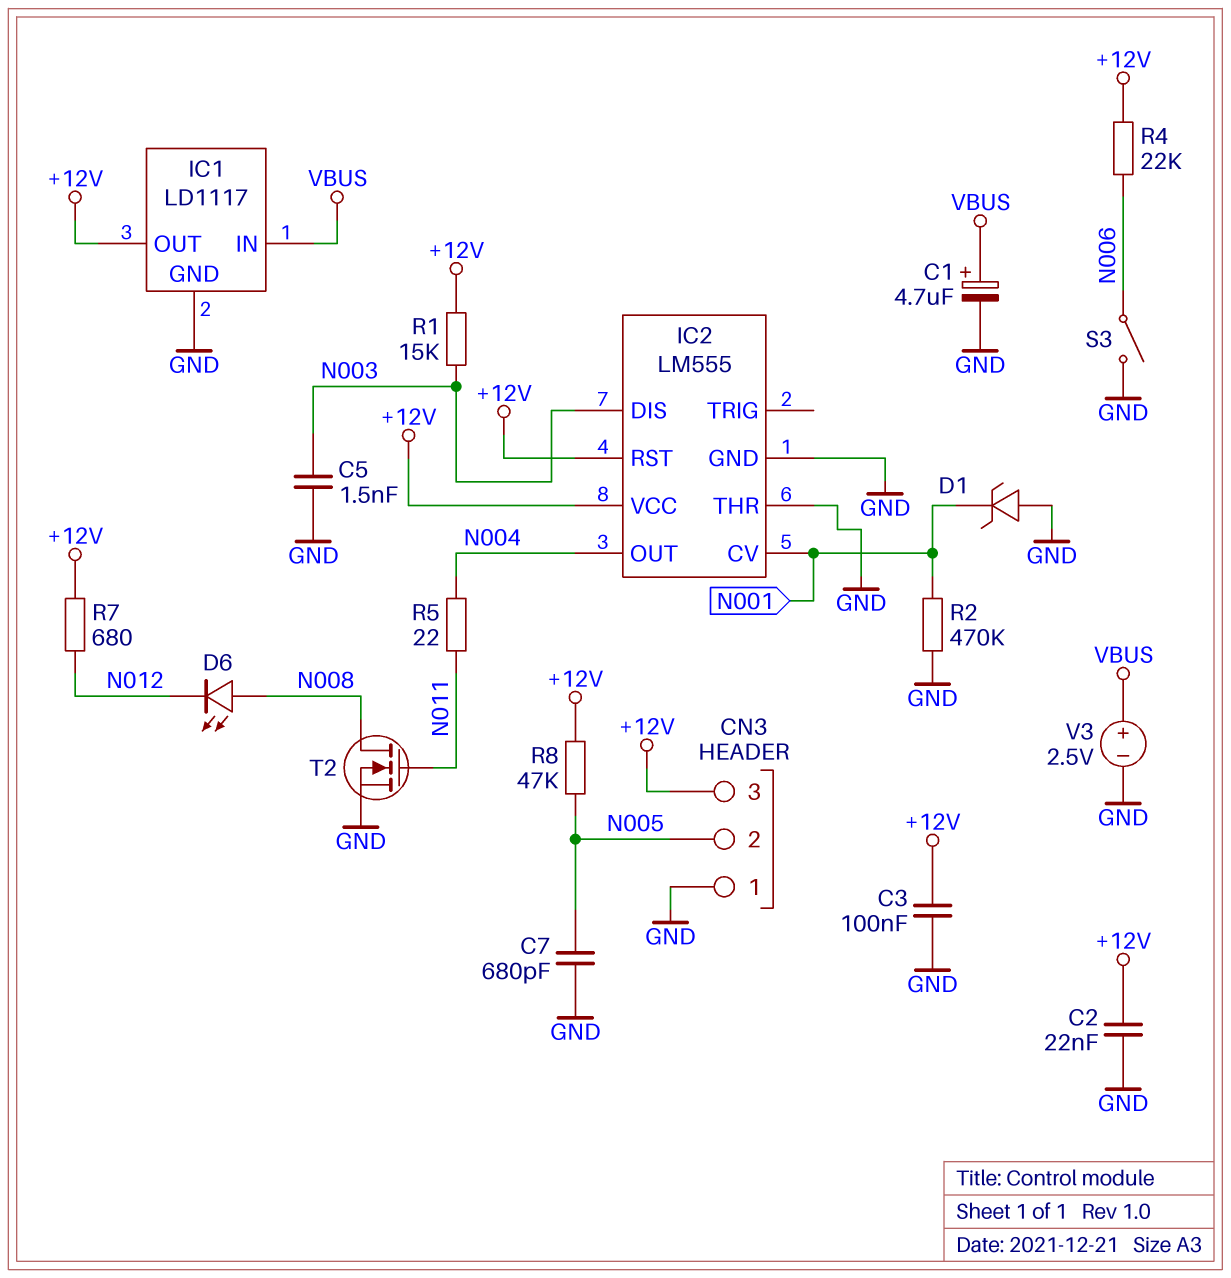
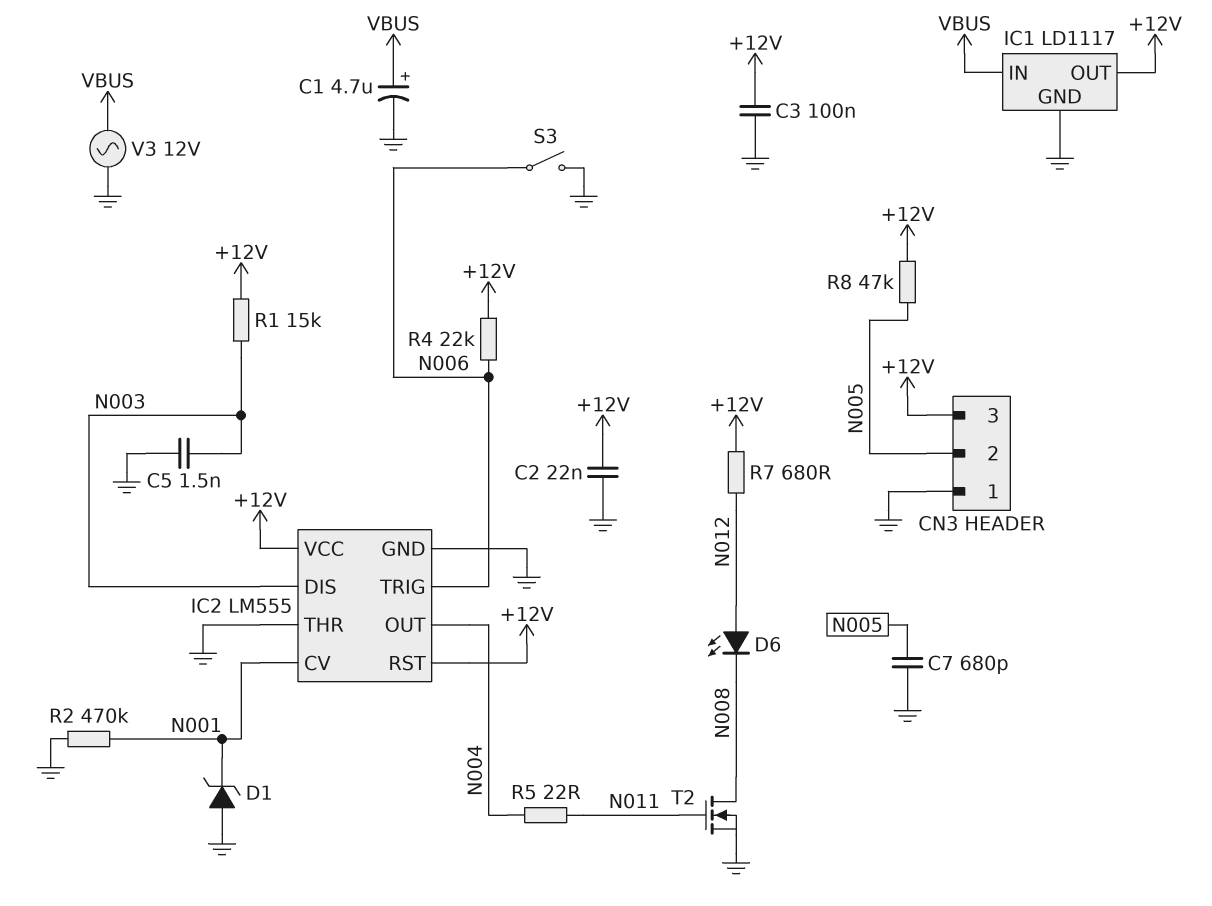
D6: LED (A N008, K N012) -> LED (A N012, K N008)
IC2 pin TRIG: none -> N006
V3: 2.5V (plus VBUS, minus GND) -> AC 12V (GND, VBUS)

